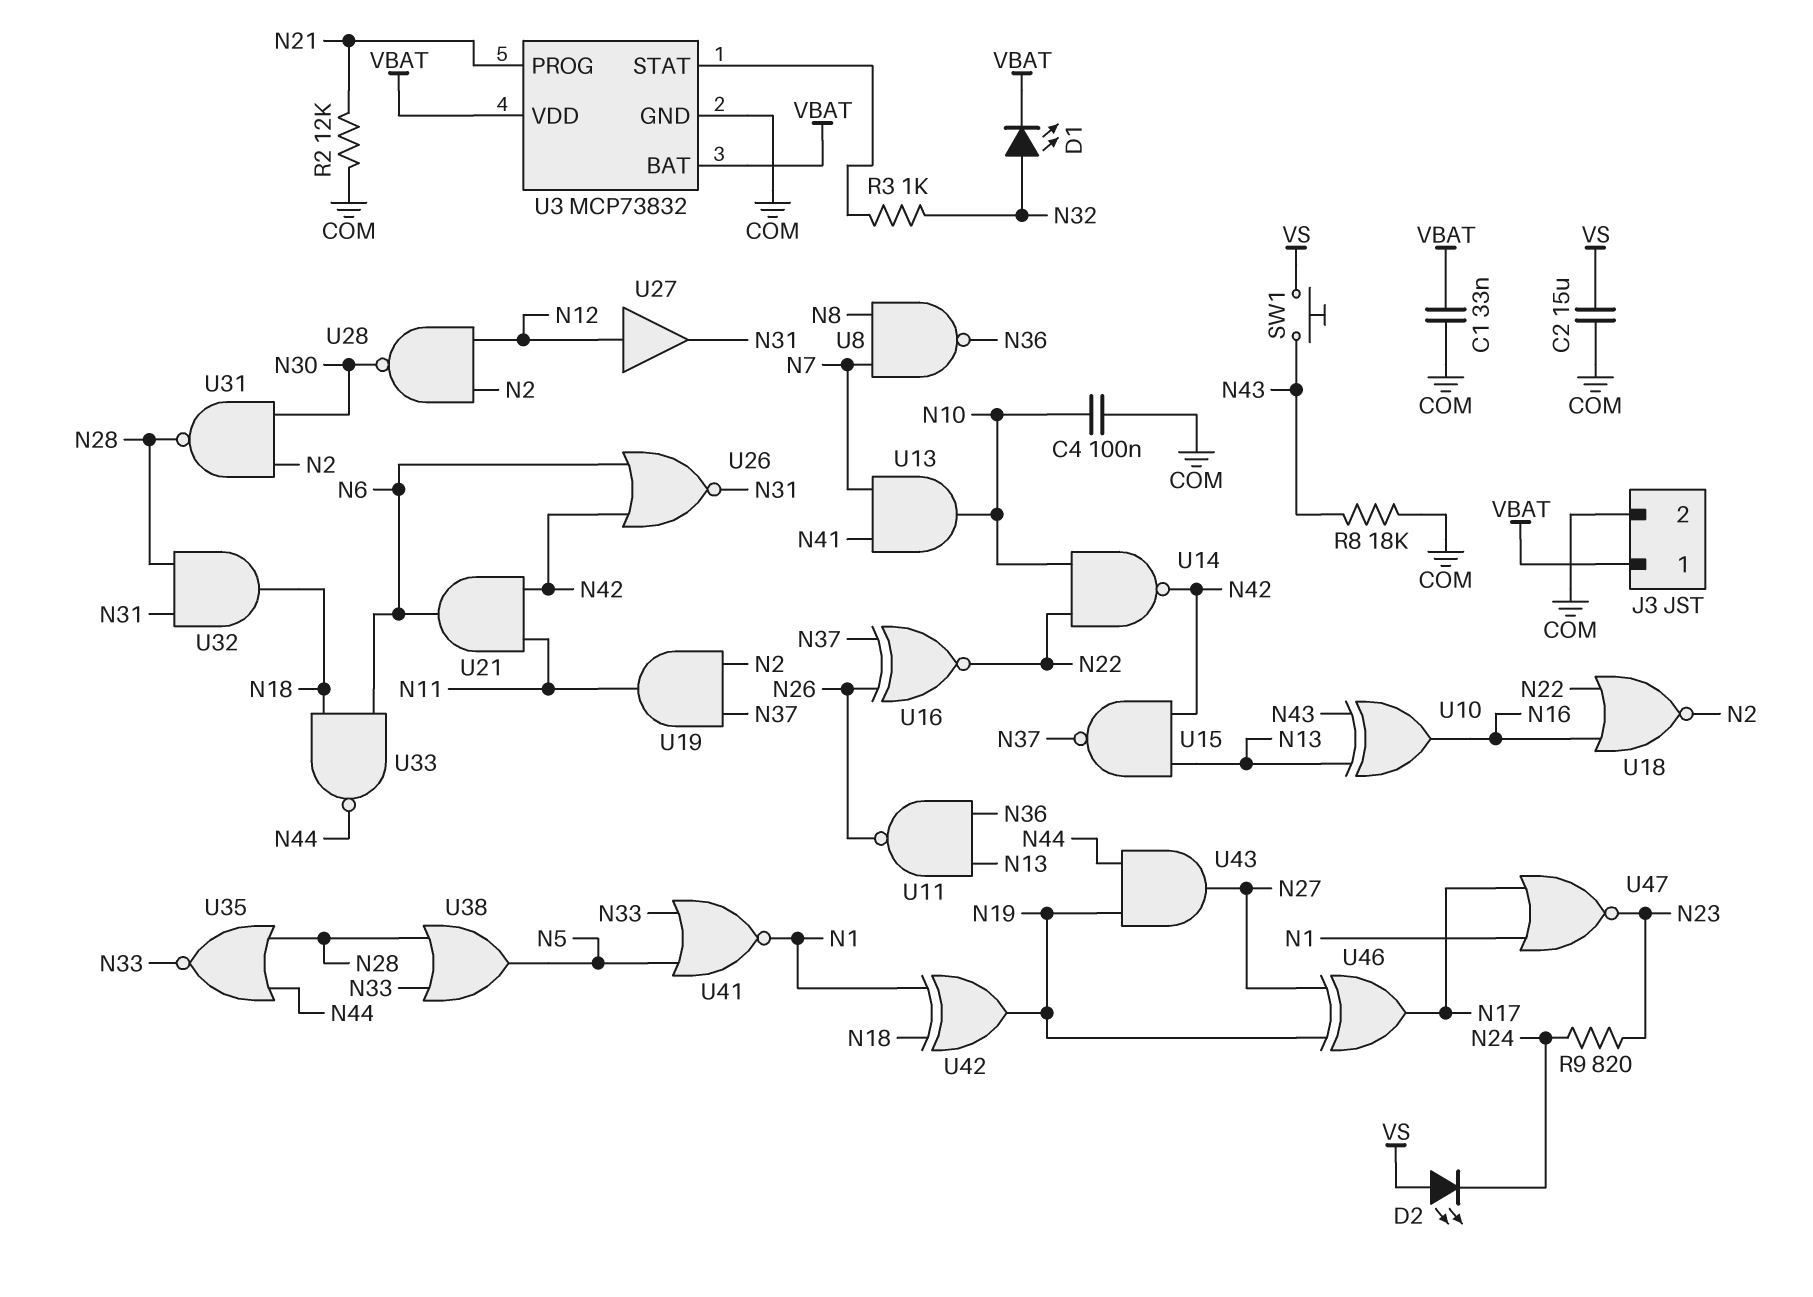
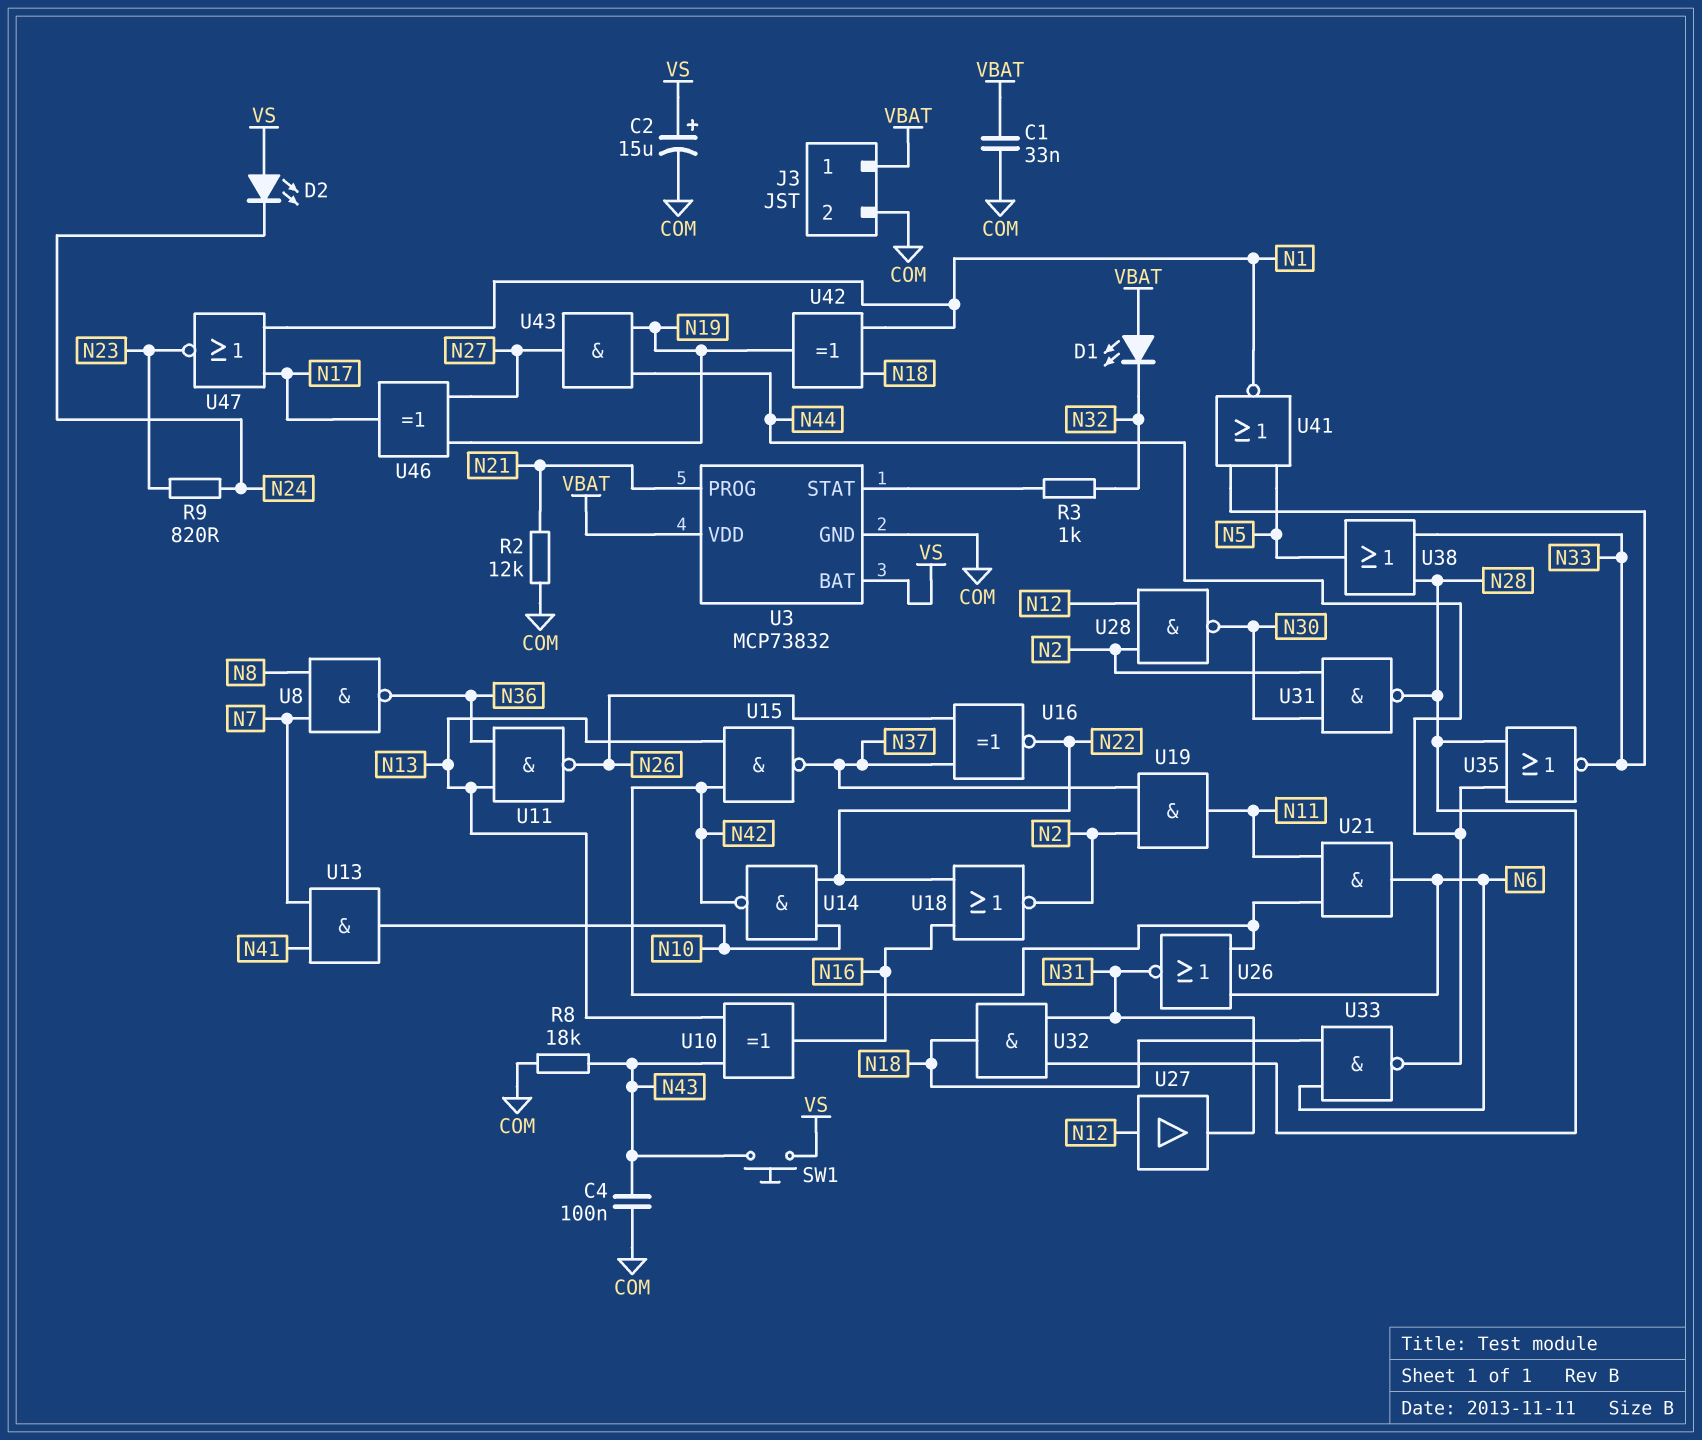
C2: 15uF (COM, VS) -> 15uF (plus VS, minus COM)
C4: 100nF (COM, N10) -> 100nF (COM, N43)
D1: LED (A N32, K VBAT) -> LED (A VBAT, K N32)
U3 pin BAT: VBAT -> VS

